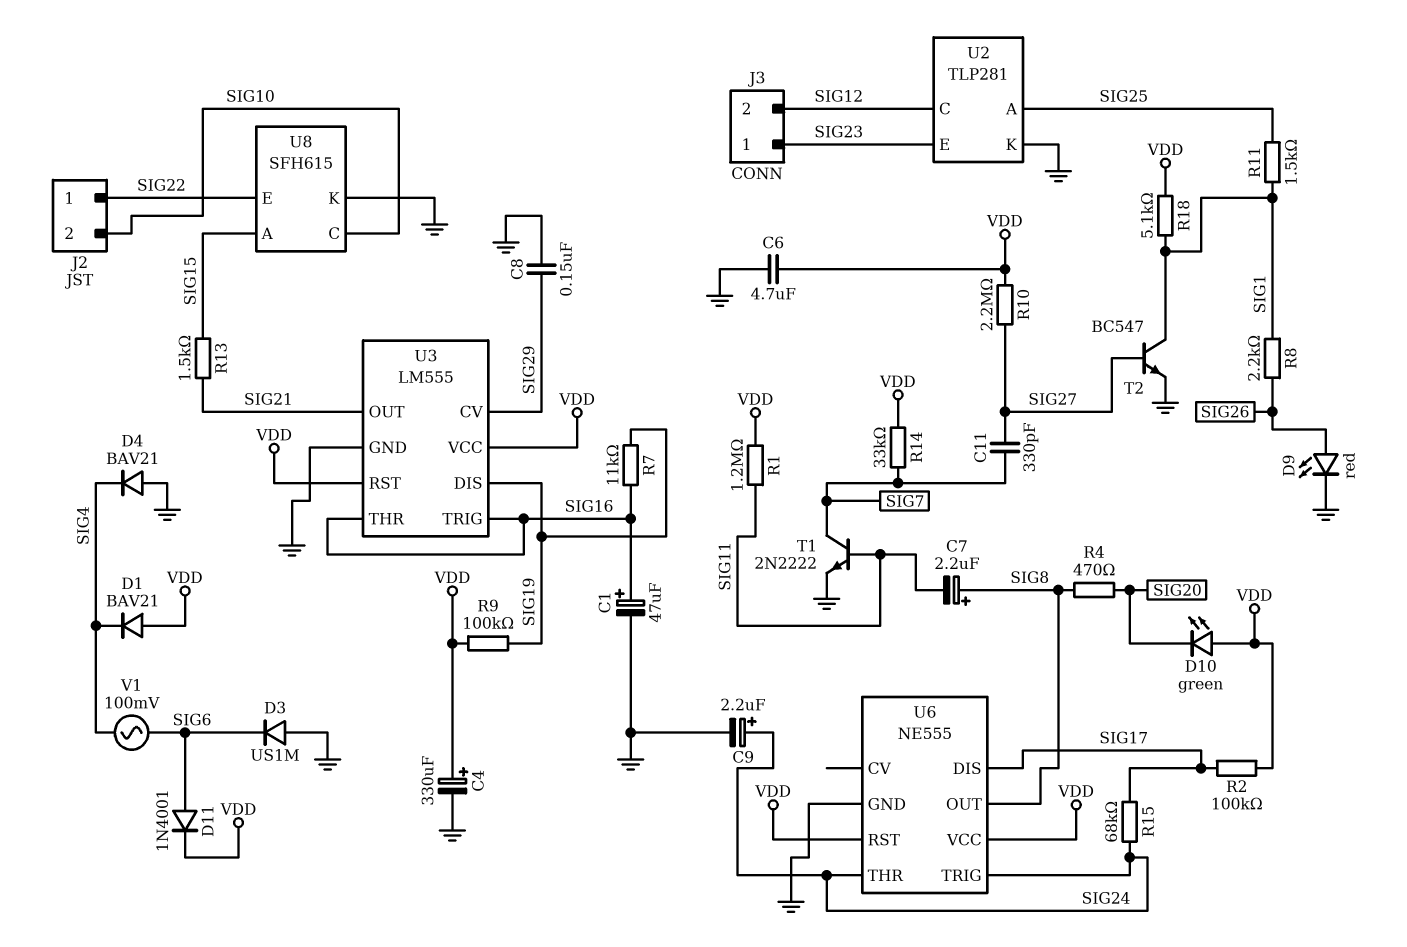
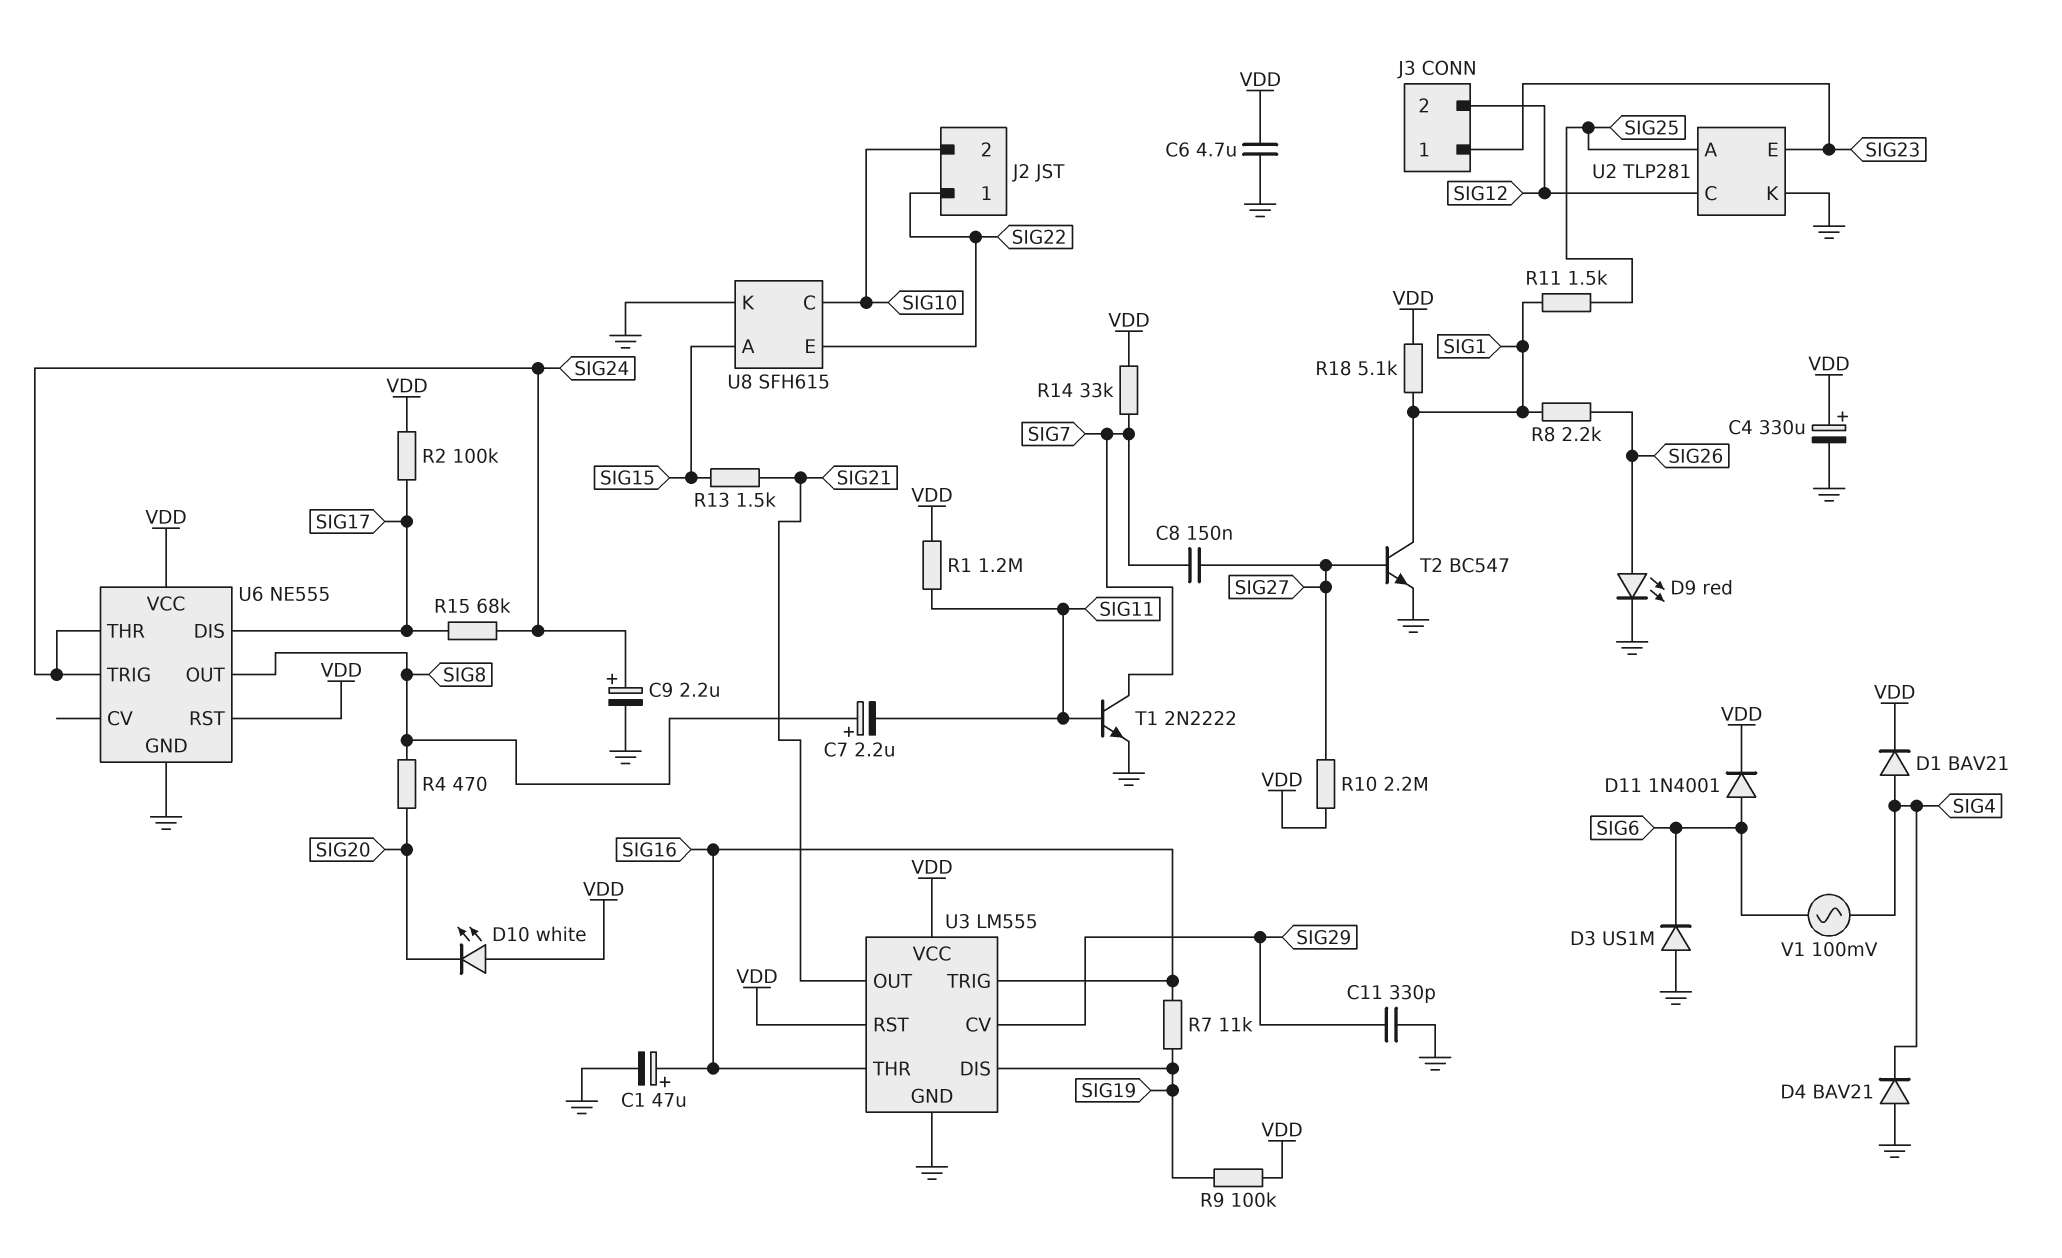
C8: 150nF (GND, SIG29) -> 150nF (SIG7, SIG27)
C11: 330pF (SIG7, SIG27) -> 330pF (GND, SIG29)
D1: diode BAV21 (A VDD, K SIG4) -> diode BAV21 (A SIG4, K VDD)
D10: LED green (A VDD, K SIG20) -> LED white (A VDD, K SIG20)

